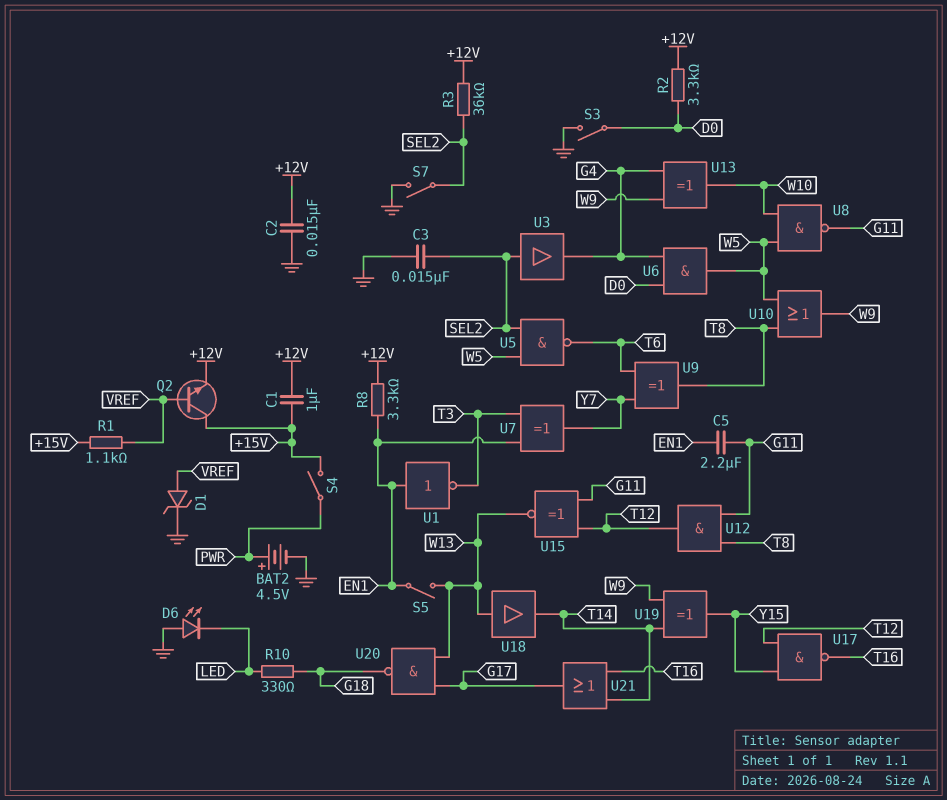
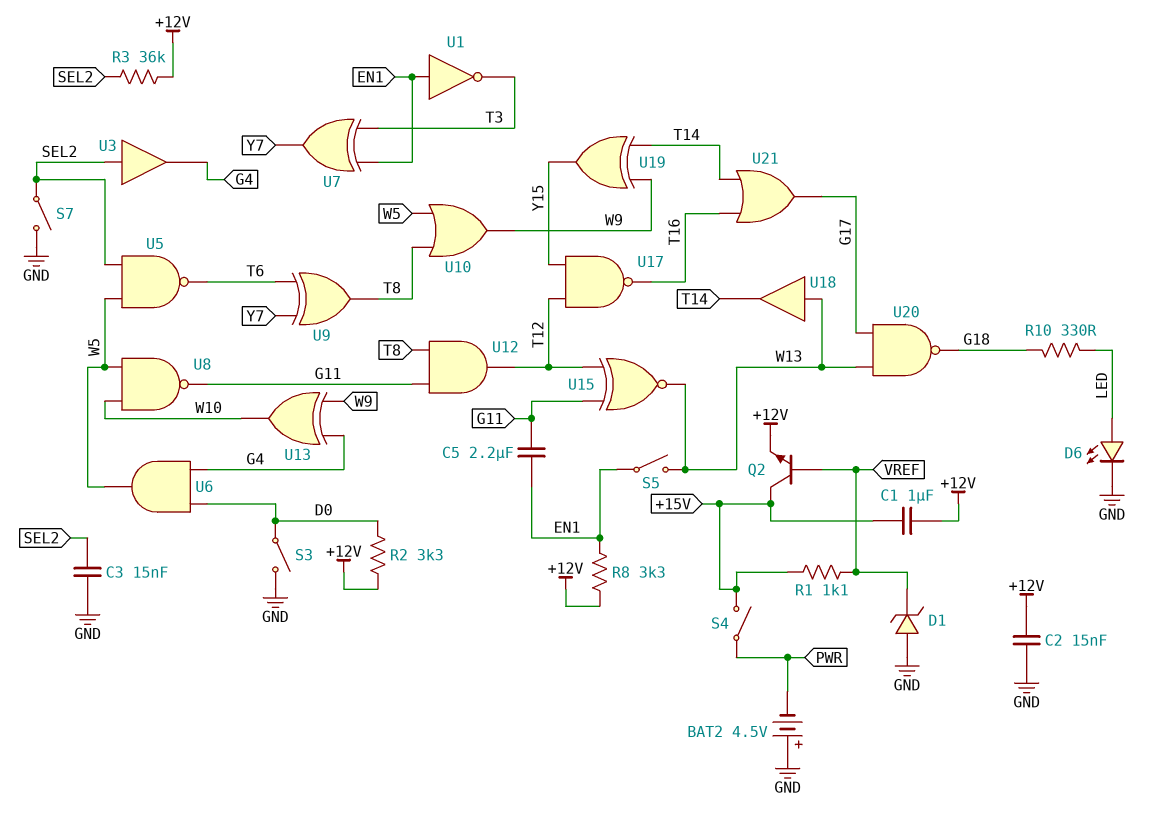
BAT2: 4.5V (plus PWR, minus GND) -> 4.5V (plus GND, minus PWR)
D1: zener (A VREF, K GND) -> zener (A GND, K VREF)
D6: LED (A GND, K LED) -> LED (A LED, K GND)

